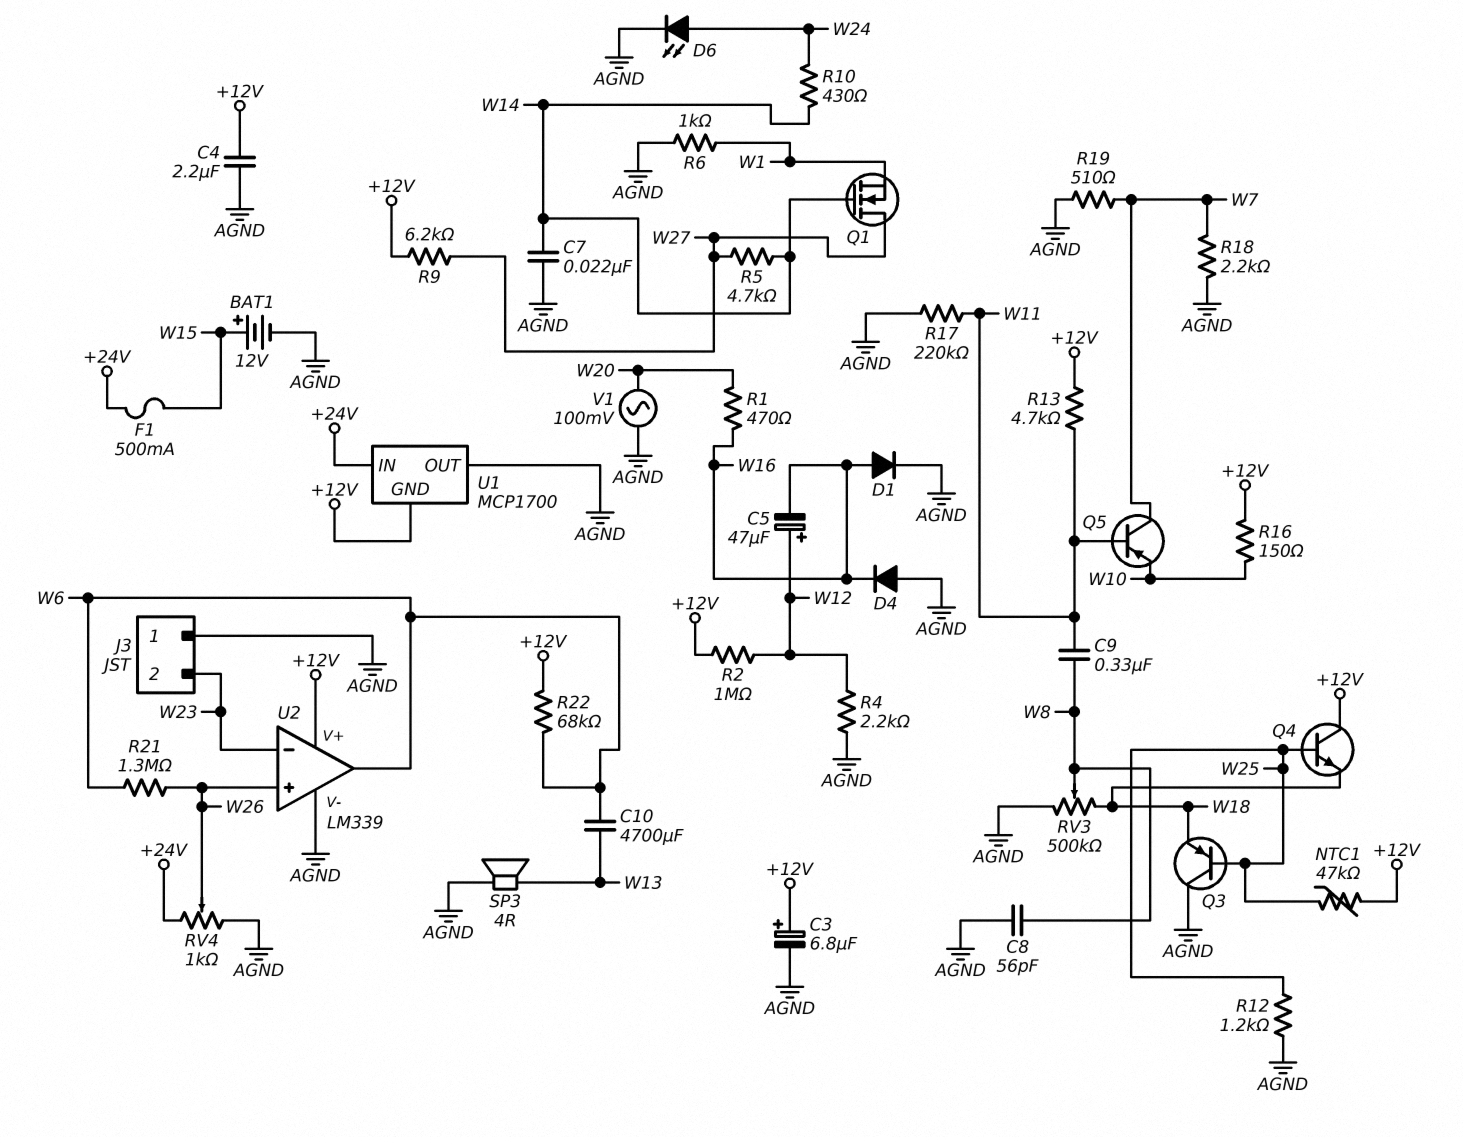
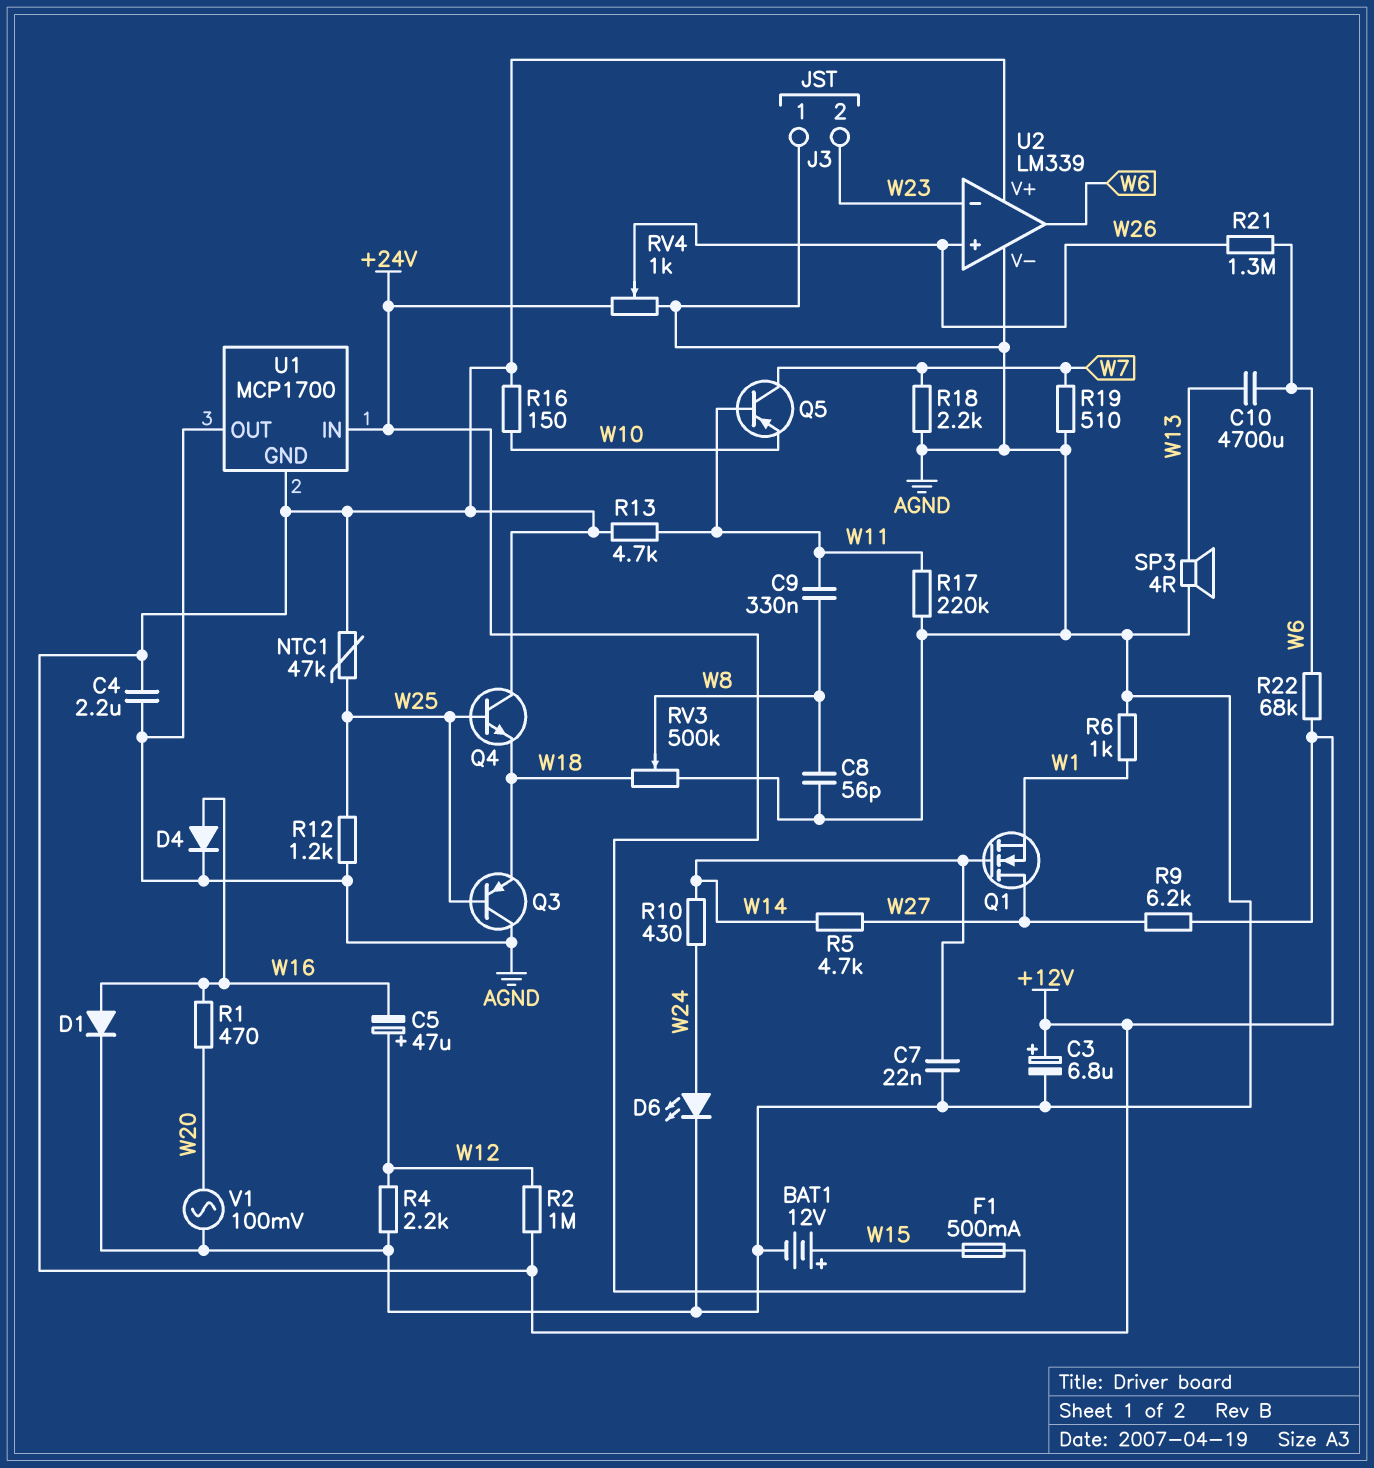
D4: diode (A AGND, K W16) -> diode (A W16, K AGND)

